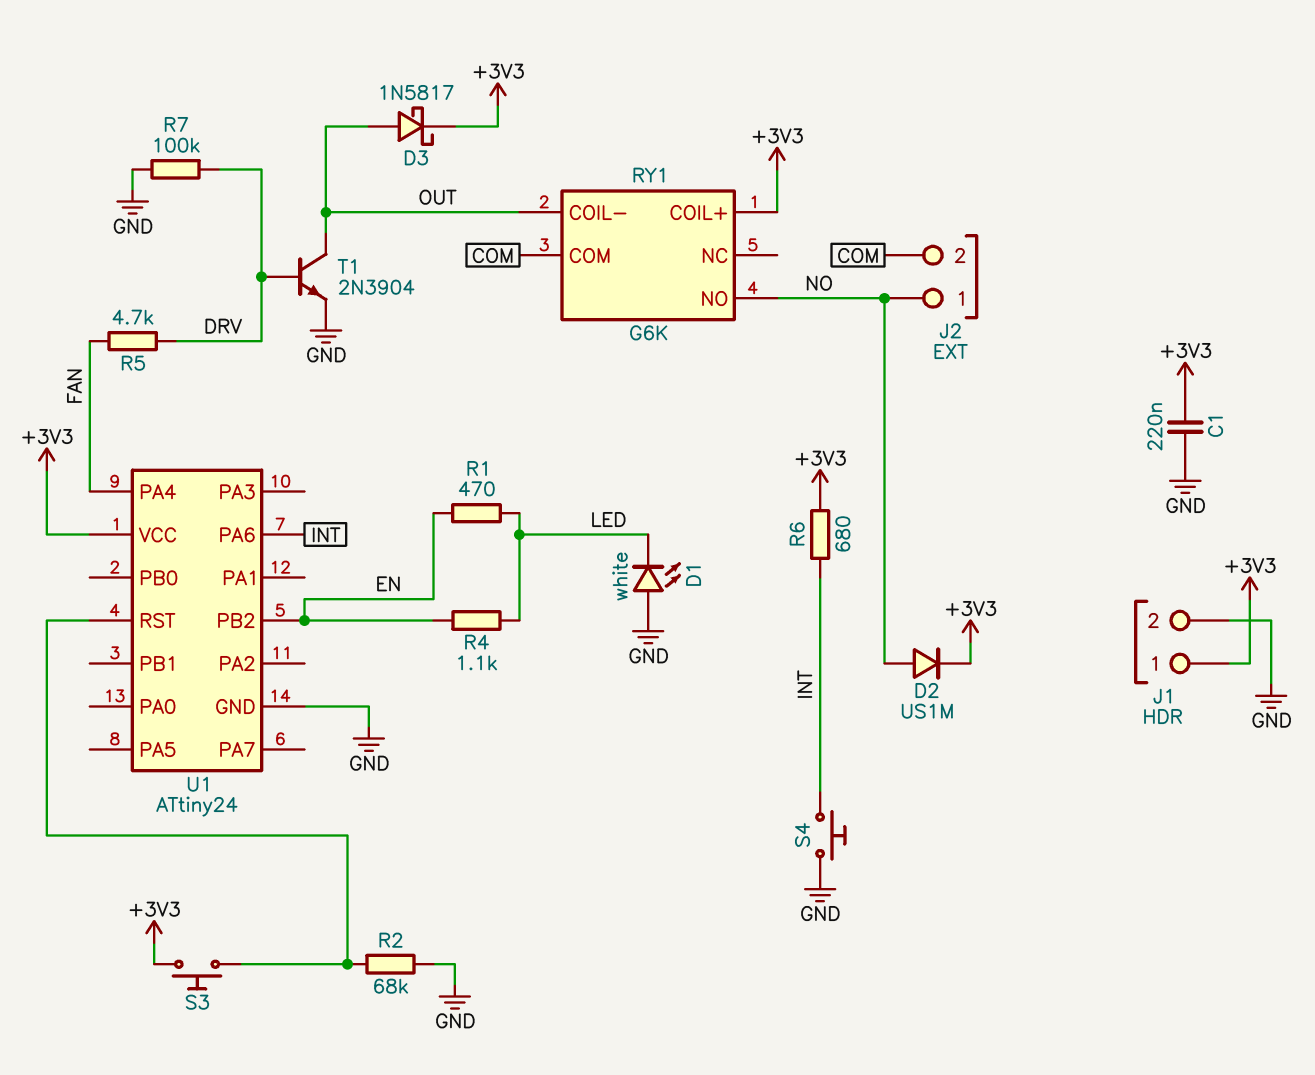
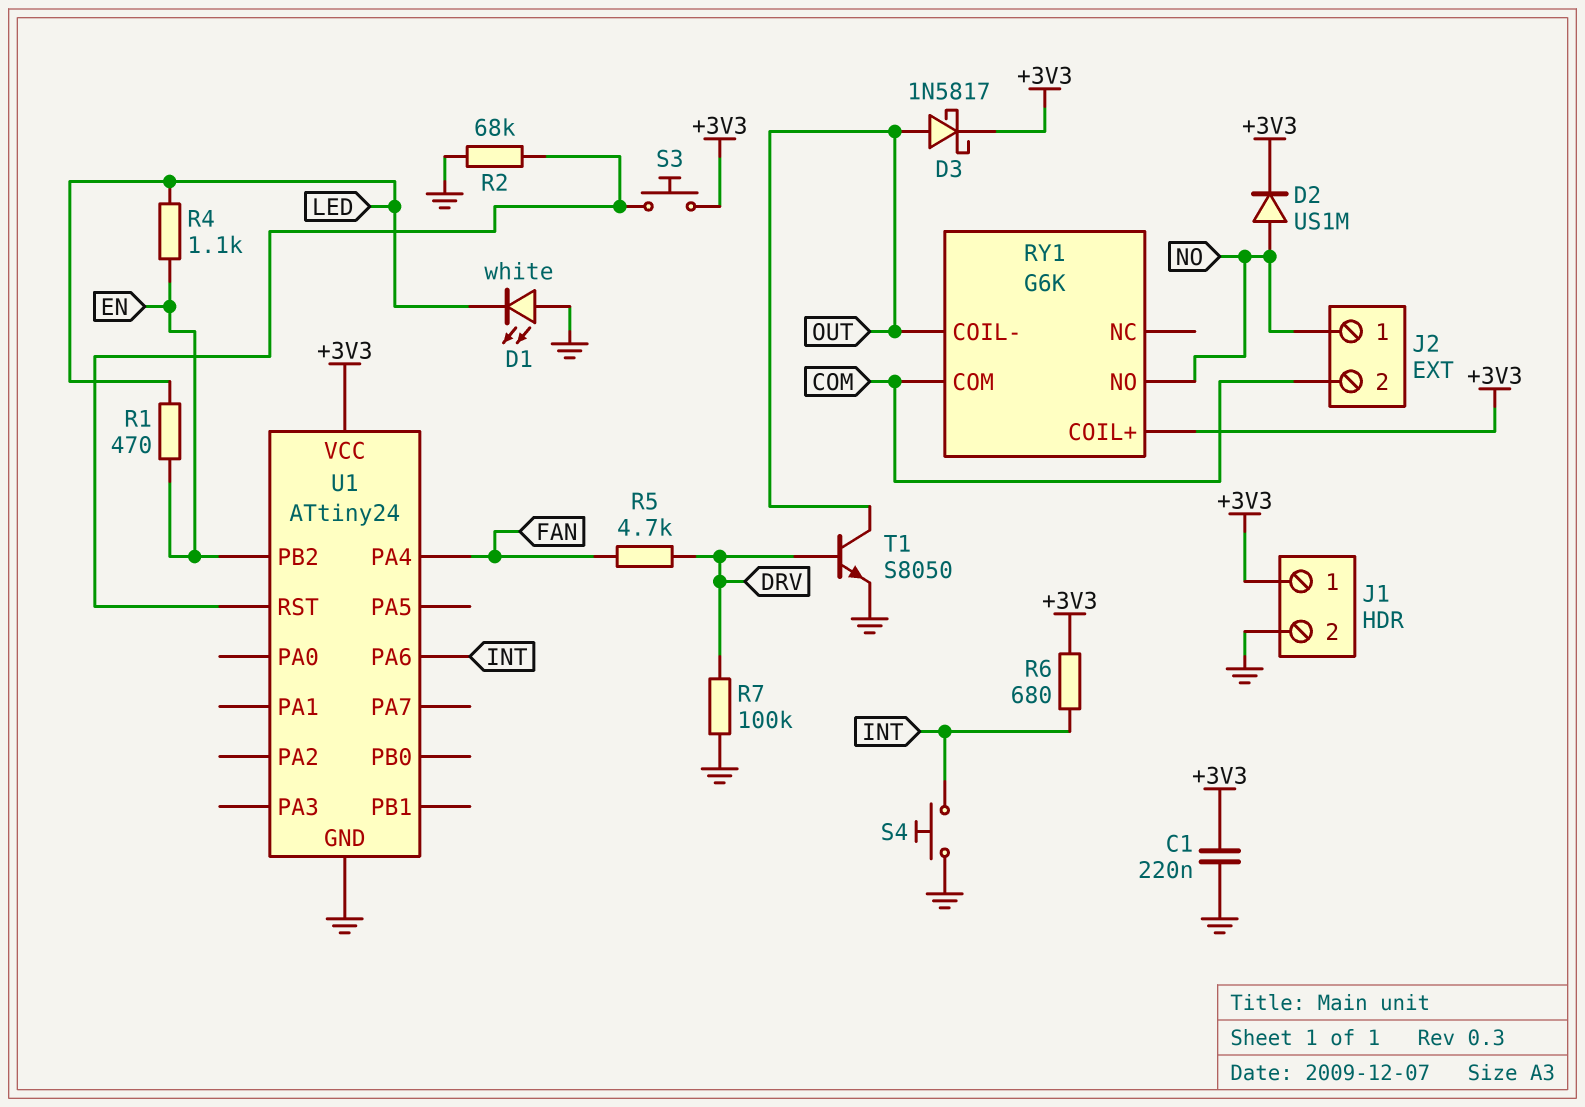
T1: NPN 2N3904 (B DRV, C OUT, E GND) -> NPN S8050 (B DRV, C OUT, E GND)

